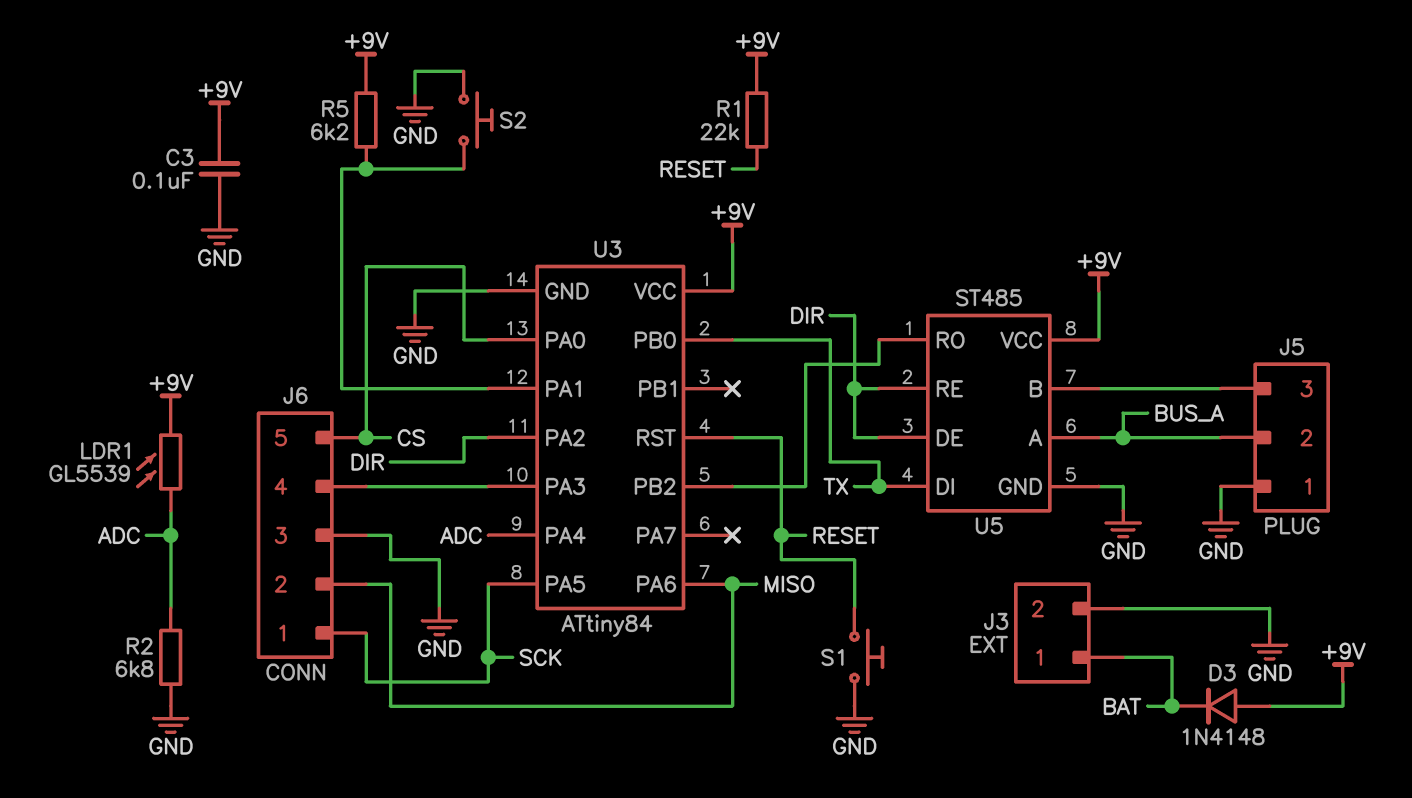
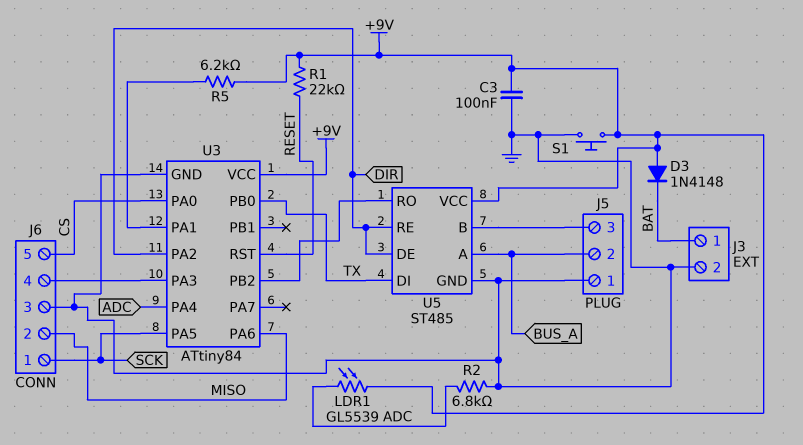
S1: button (GND, RESET) -> button (+9V, GND)
S2: button (GND, U3/PA1) -> none

